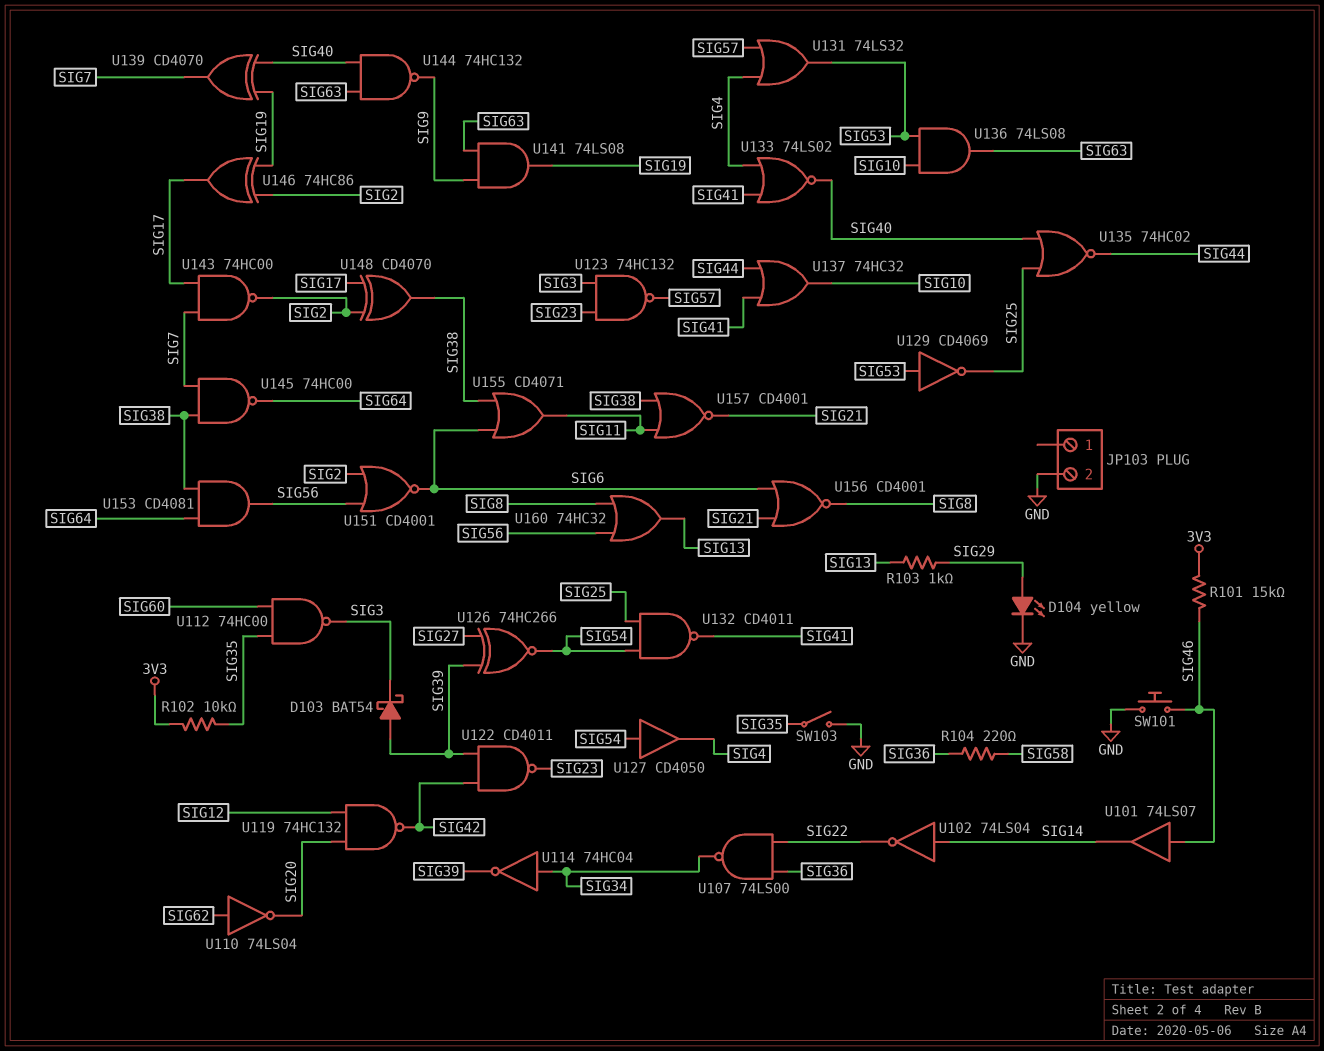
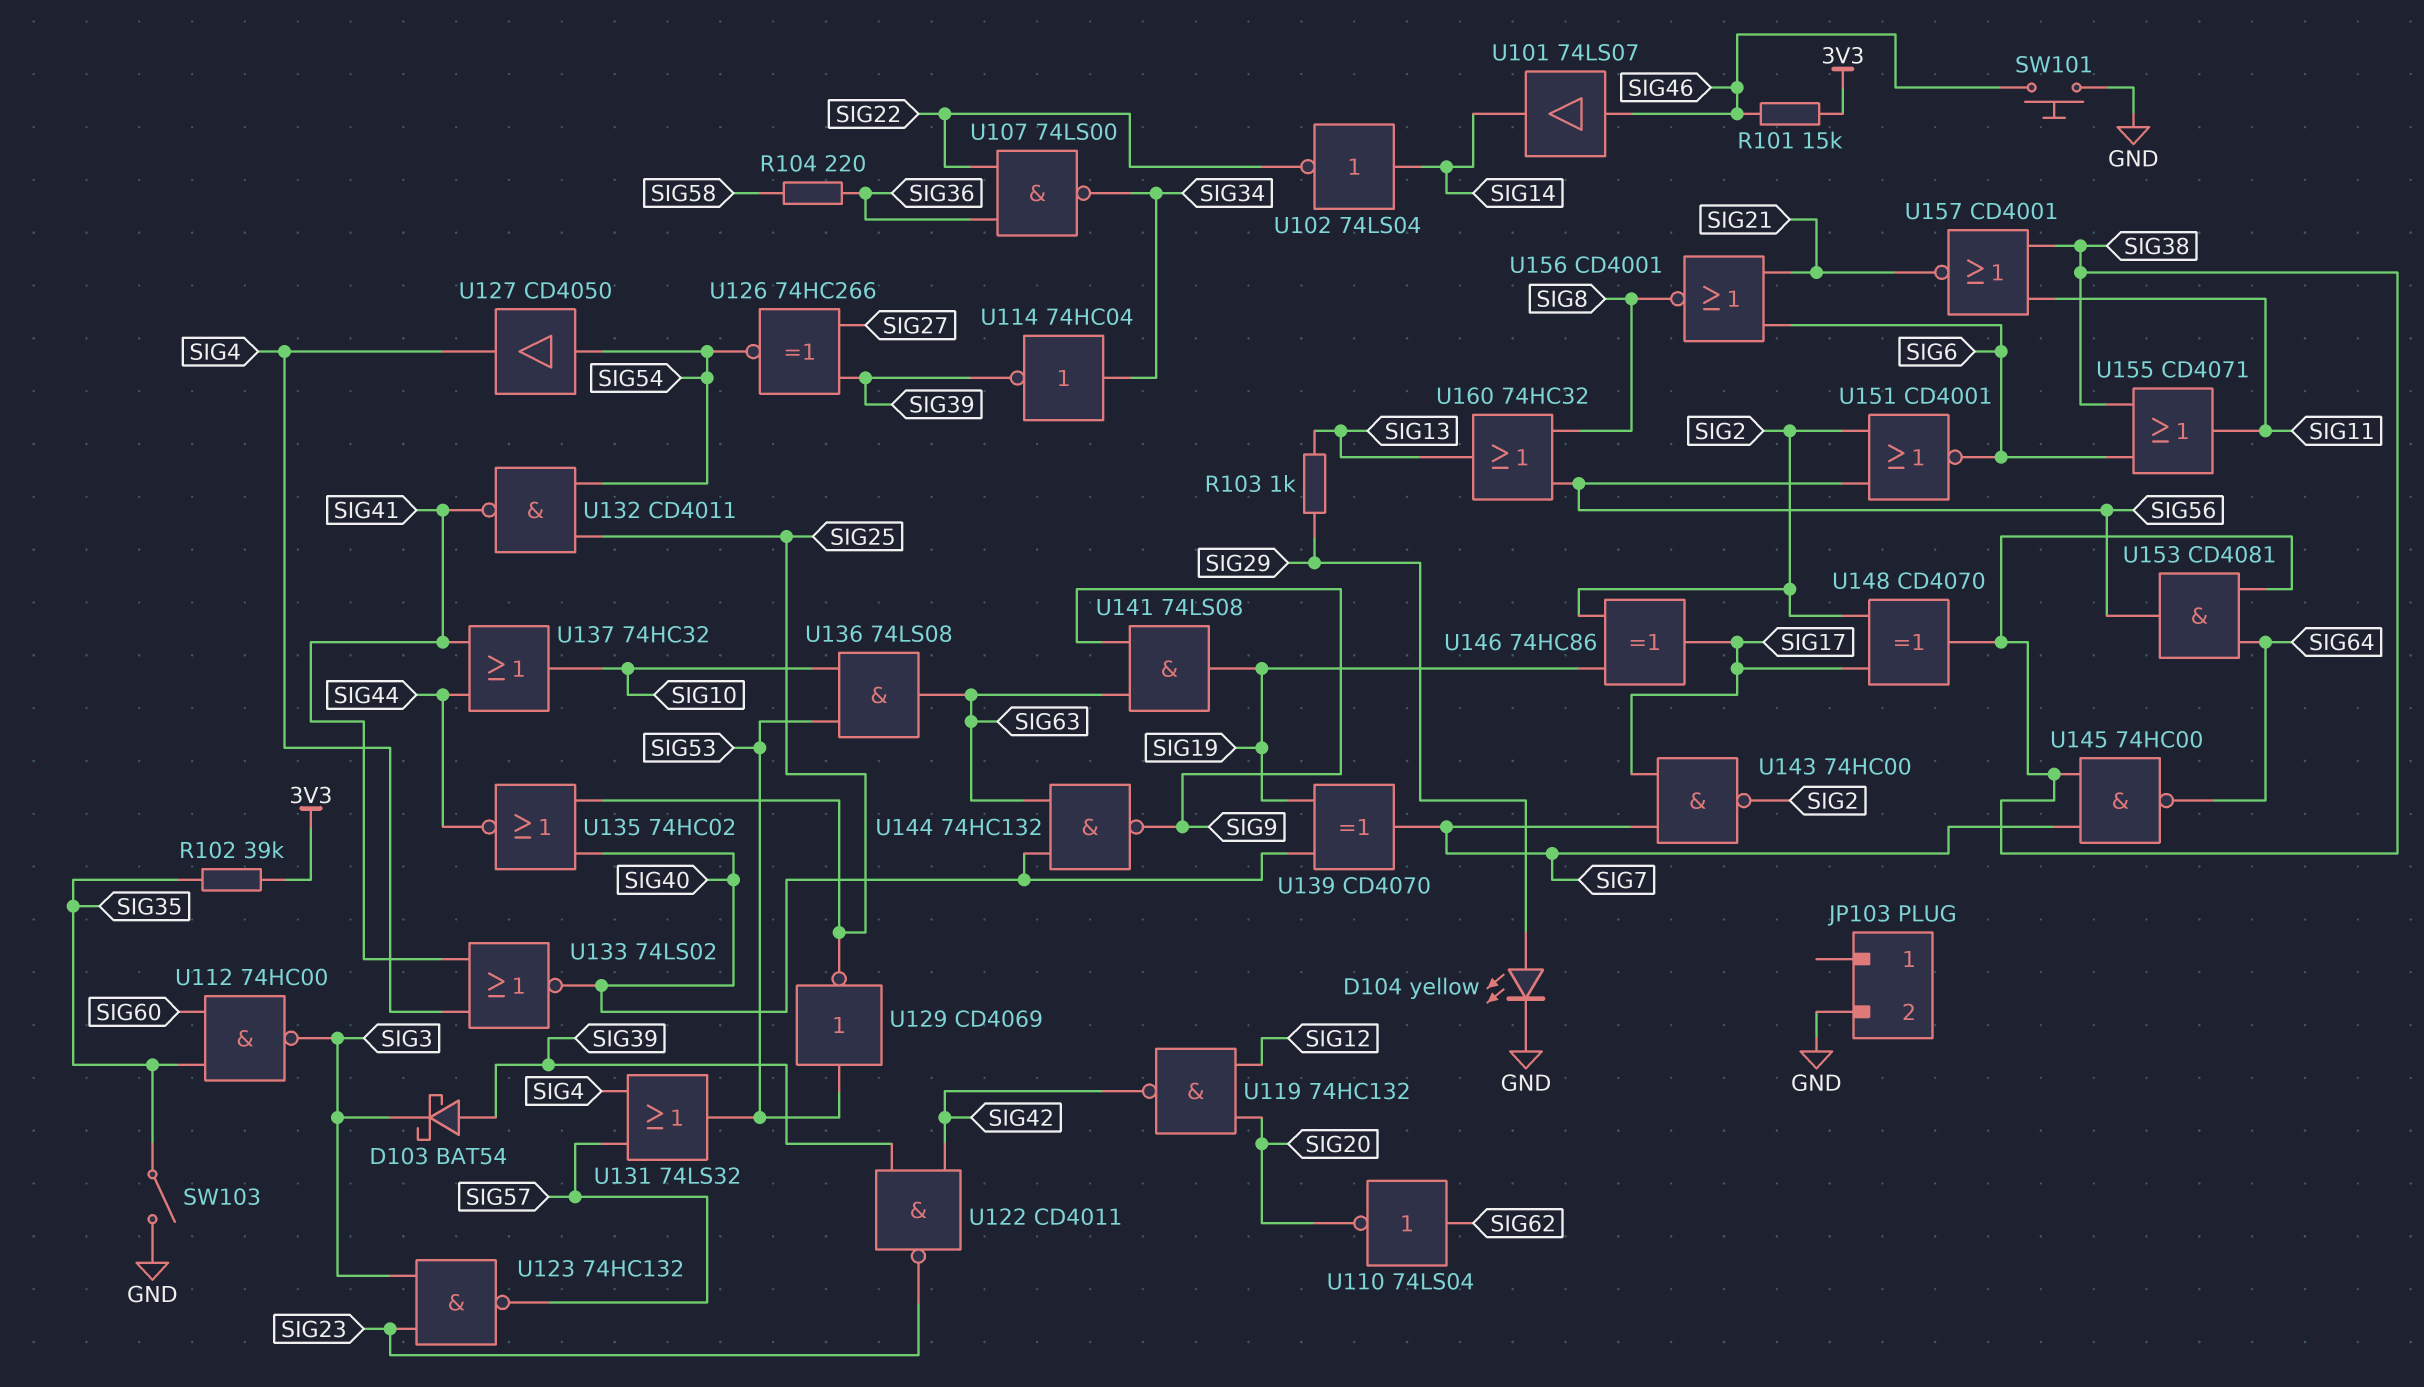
R102: 10k (3V3, SIG35) -> 39k (3V3, SIG35)

